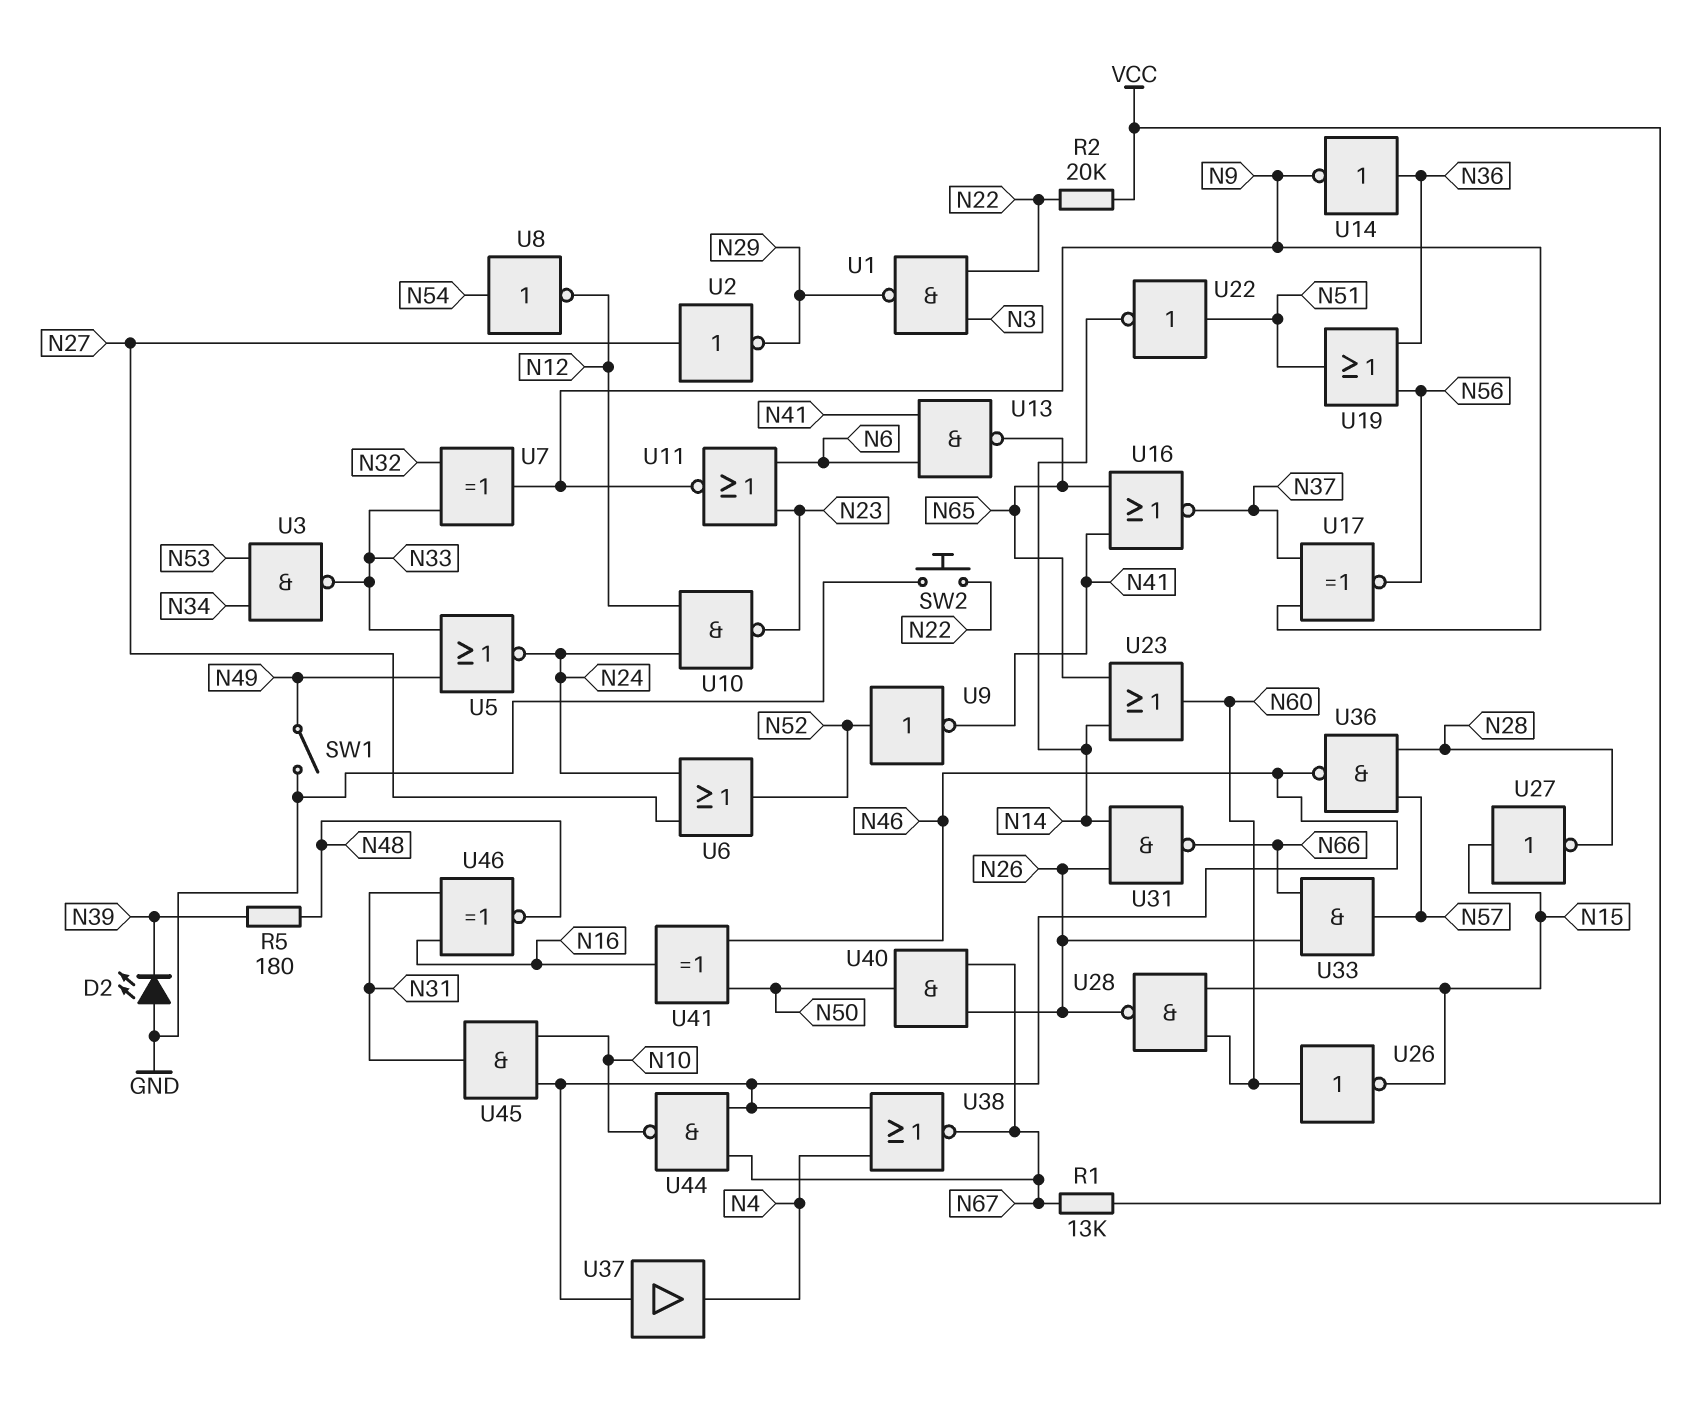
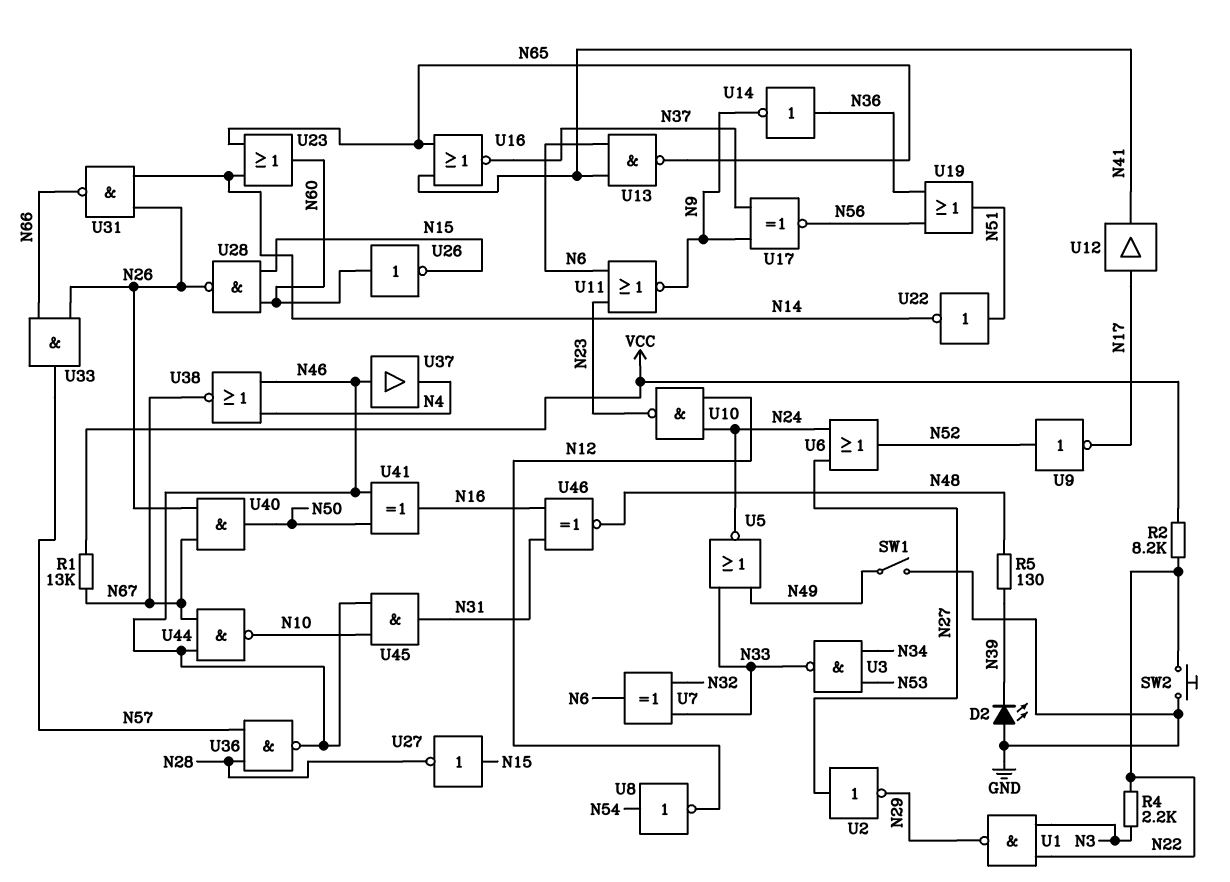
R2: 20k (N22, VCC) -> 8.2k (N22, VCC)
R4: none -> 2.2k (N3, N22)
R5: 180 (N39, N48) -> 130 (N39, N48)
U7: XOR (in N32, in N33, out N9) -> XOR (in N32, in N33, out N6)
U9: NOT (in N52, out N41) -> NOT (in N52, out N17)
U12: none -> buffer (in N17, out N41)

